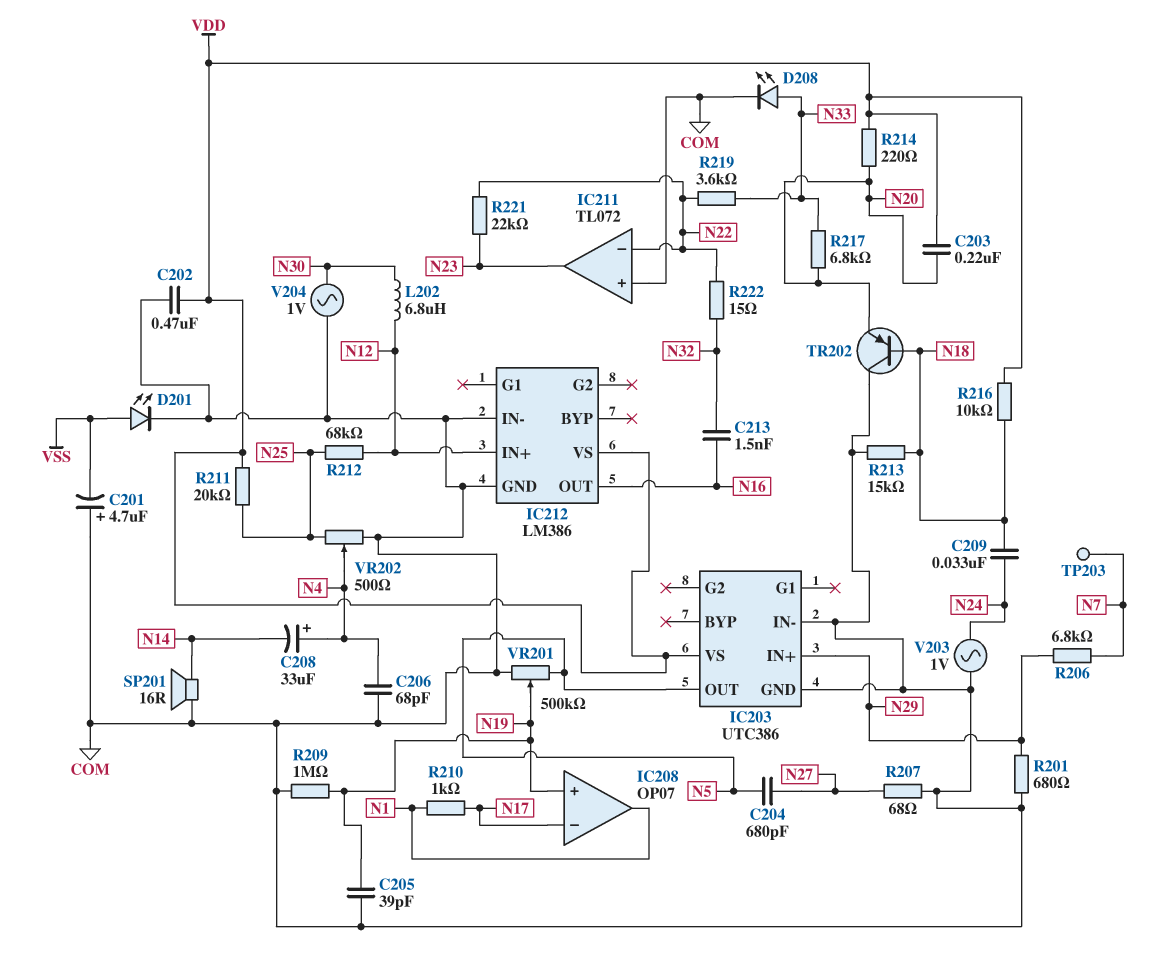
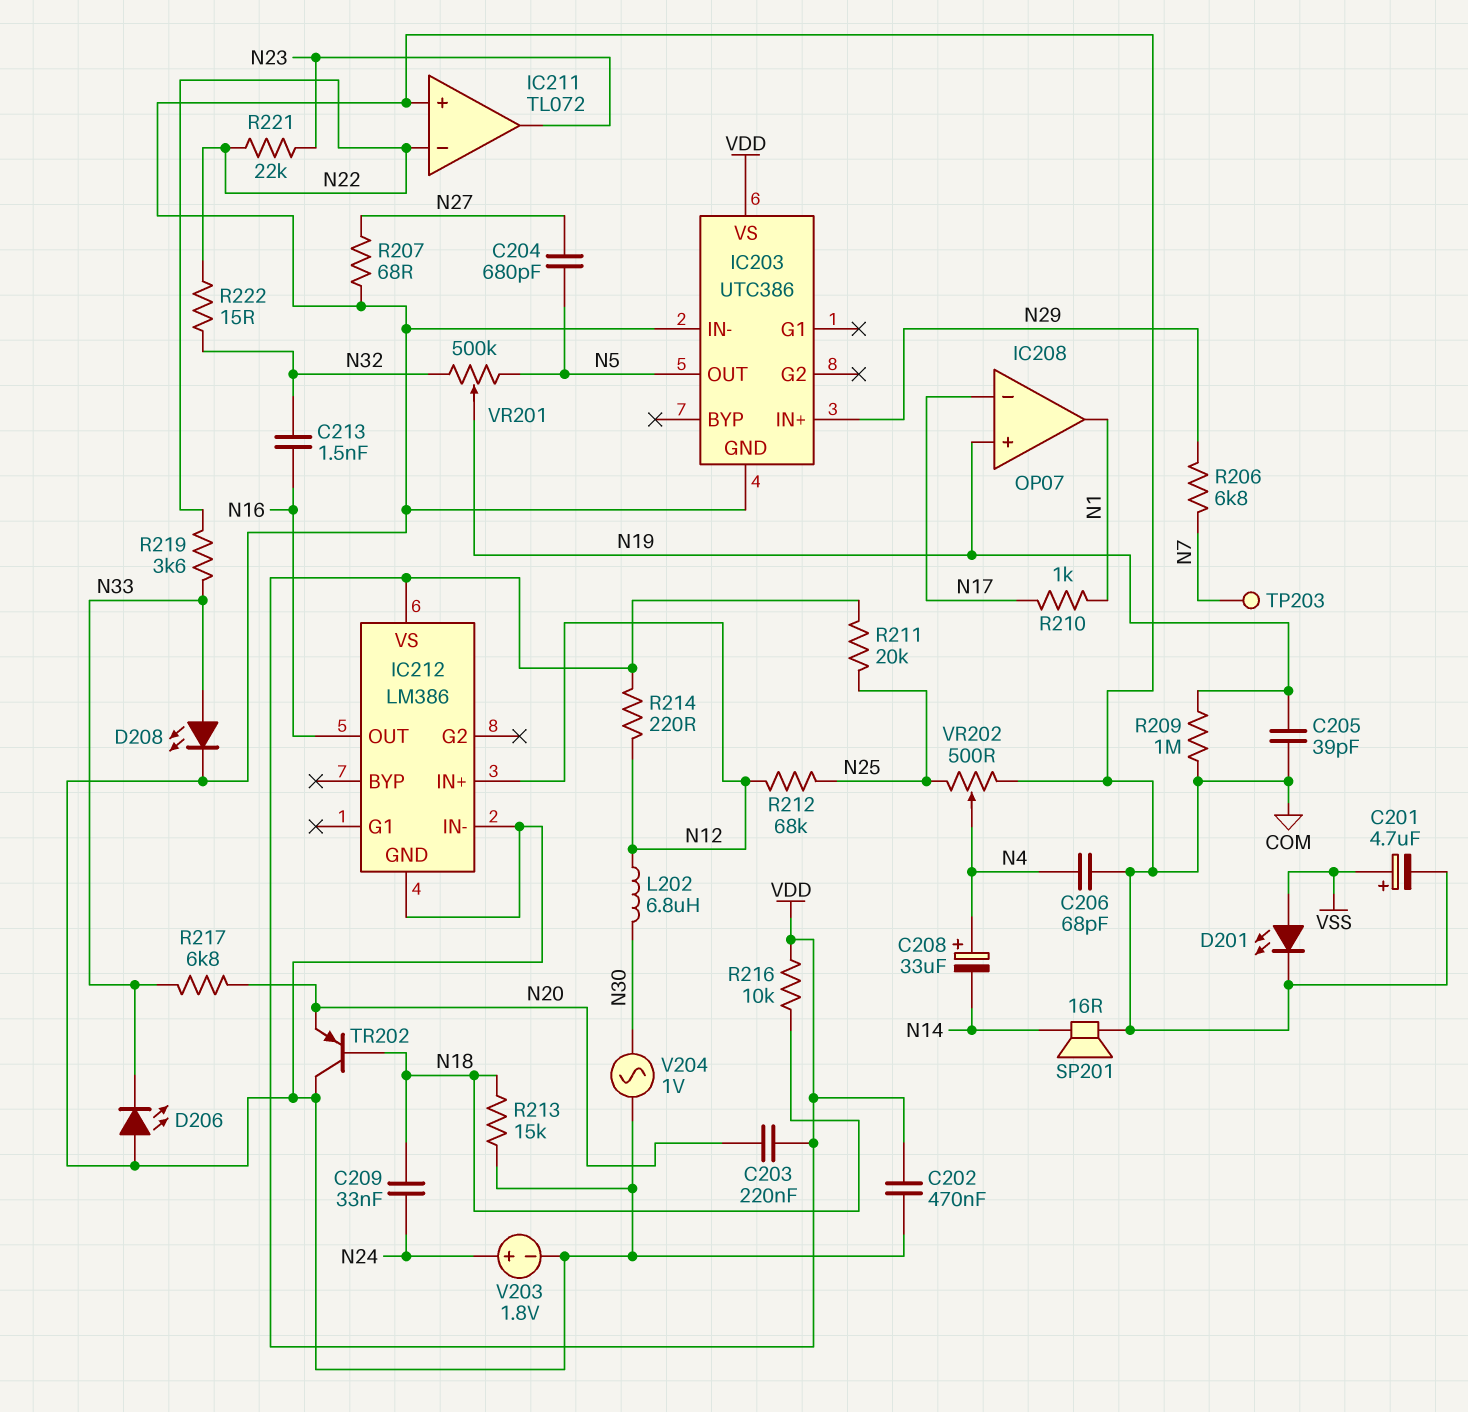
C201: 4.7uF (plus COM, minus VSS) -> 4.7uF (plus VSS, minus COM)
D206: none -> LED (A COM, K N33)
R201: 680 (COM, N29) -> none
R214: 220 (N20, VDD) -> 220 (N12, VDD)
V203: AC 1V (COM, N24) -> 1.8V (plus N24, minus COM)
VR201: 500k (COM, N5, wiper N19) -> 500k (N5, N32, wiper N19)

